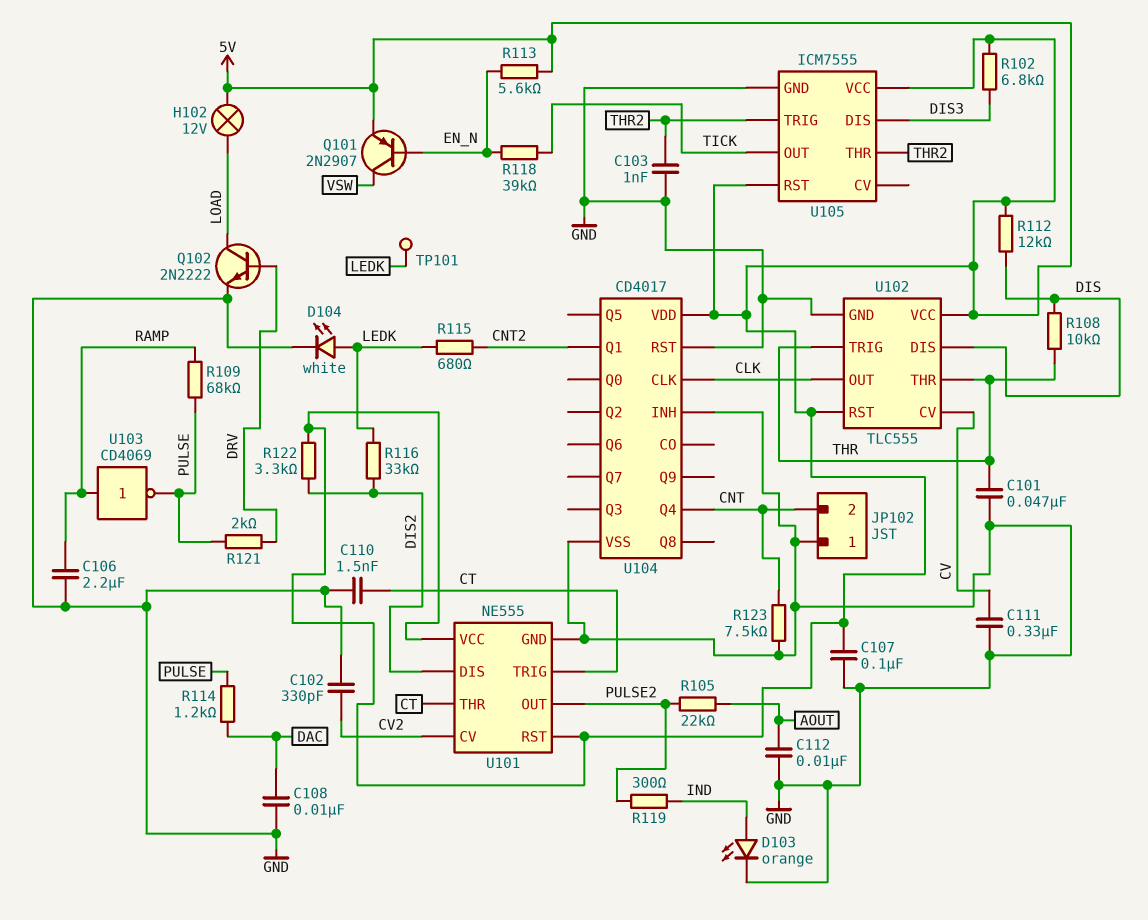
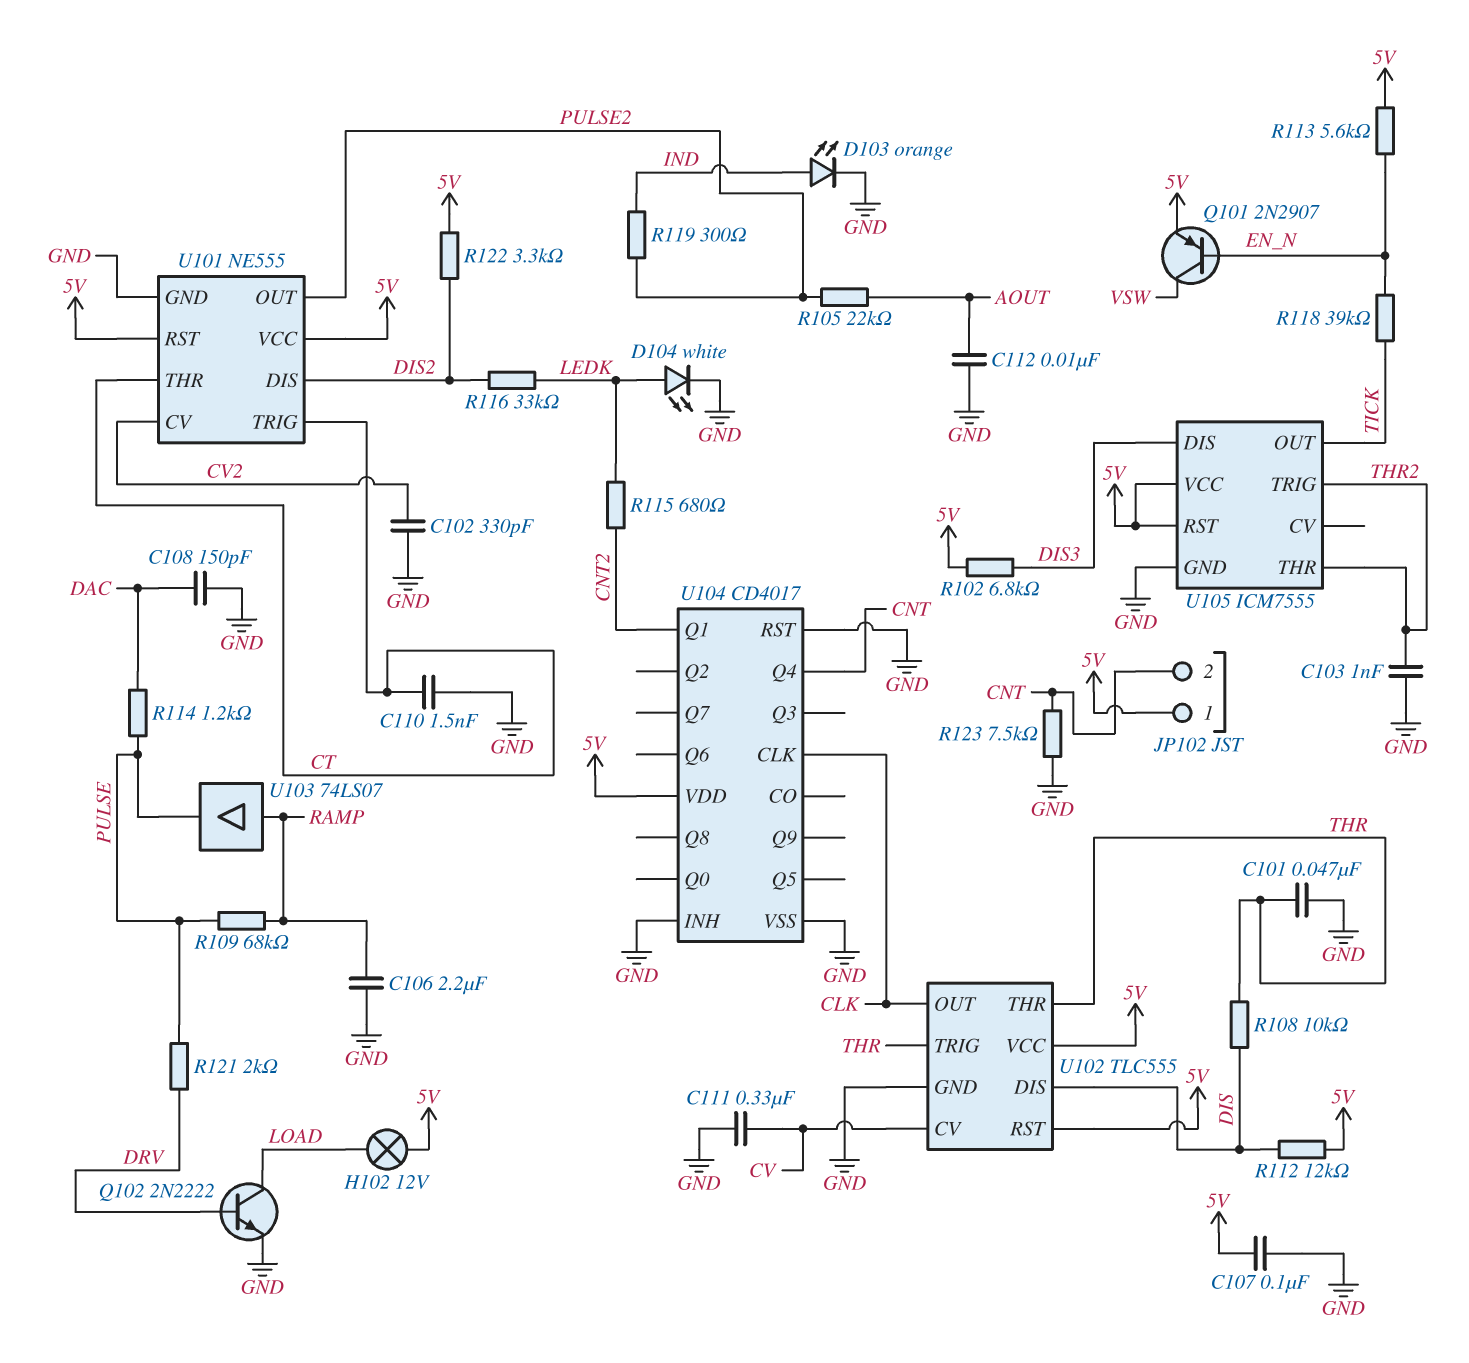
C108: 10nF (DAC, GND) -> 150pF (DAC, GND)
JP102 pin 1: GND -> 5V
TP101: test point (LEDK) -> none
U103: NOT CD4069 (in RAMP, out PULSE) -> buffer 74LS07 (in RAMP, out PULSE)

